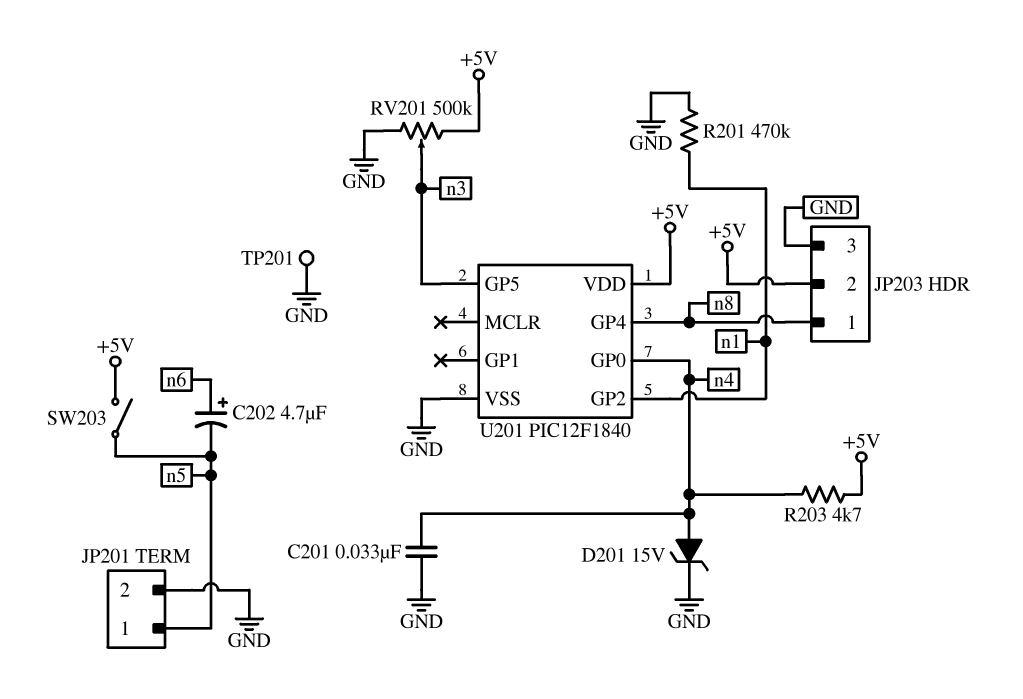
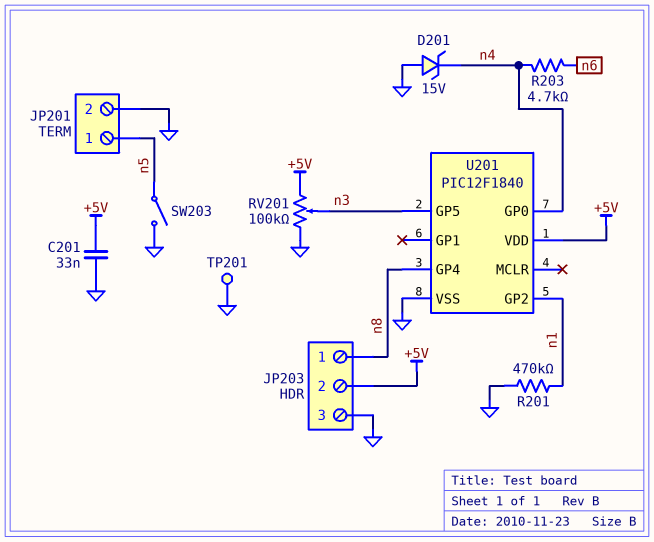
C201: 33nF (GND, n4) -> 33nF (+5V, GND)
C202: 4.7uF (plus n6, minus n5) -> none
D201: zener 15V (A n4, K GND) -> zener 15V (A GND, K n4)
R203: 4.7k (+5V, n4) -> 4.7k (n4, n6)
RV201: 500k (+5V, GND, wiper n3) -> 100k (+5V, GND, wiper n3)
SW203: switch (+5V, n5) -> switch (GND, n5)

